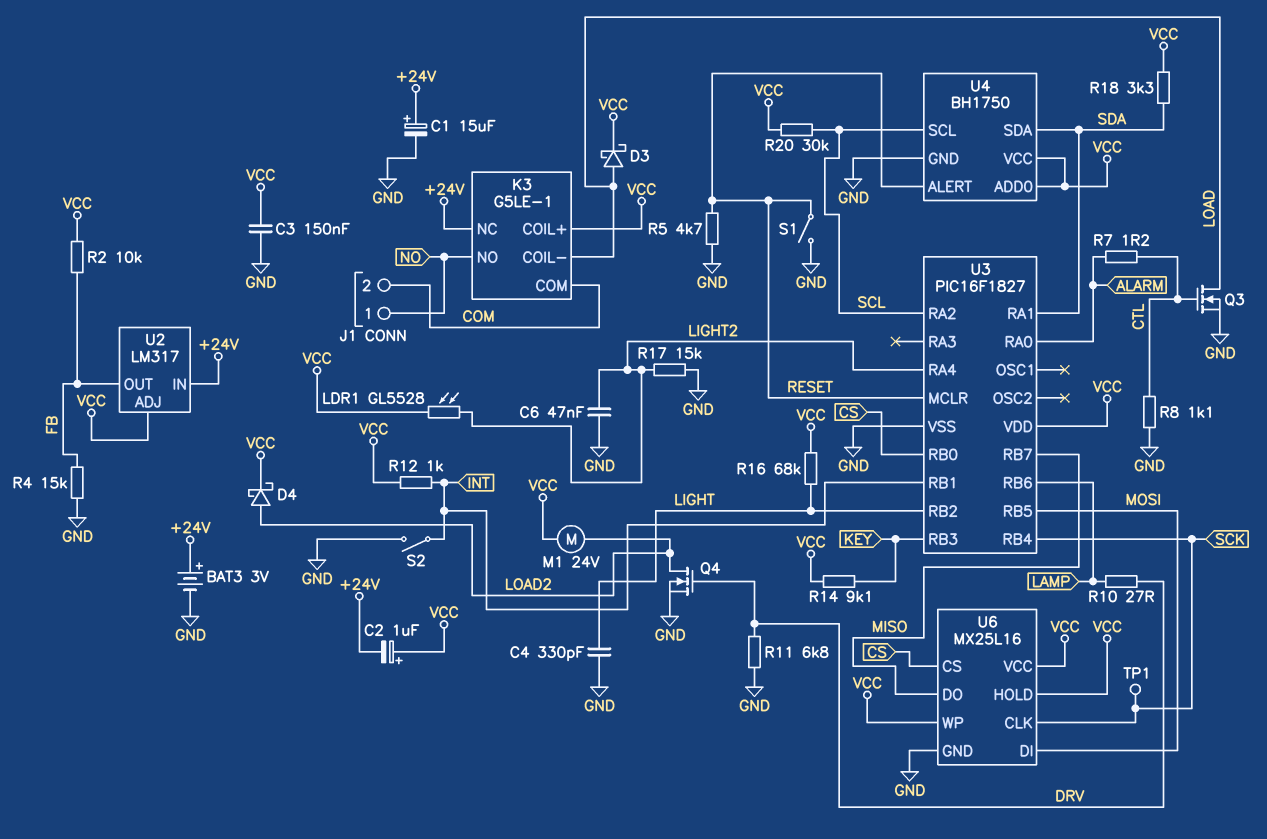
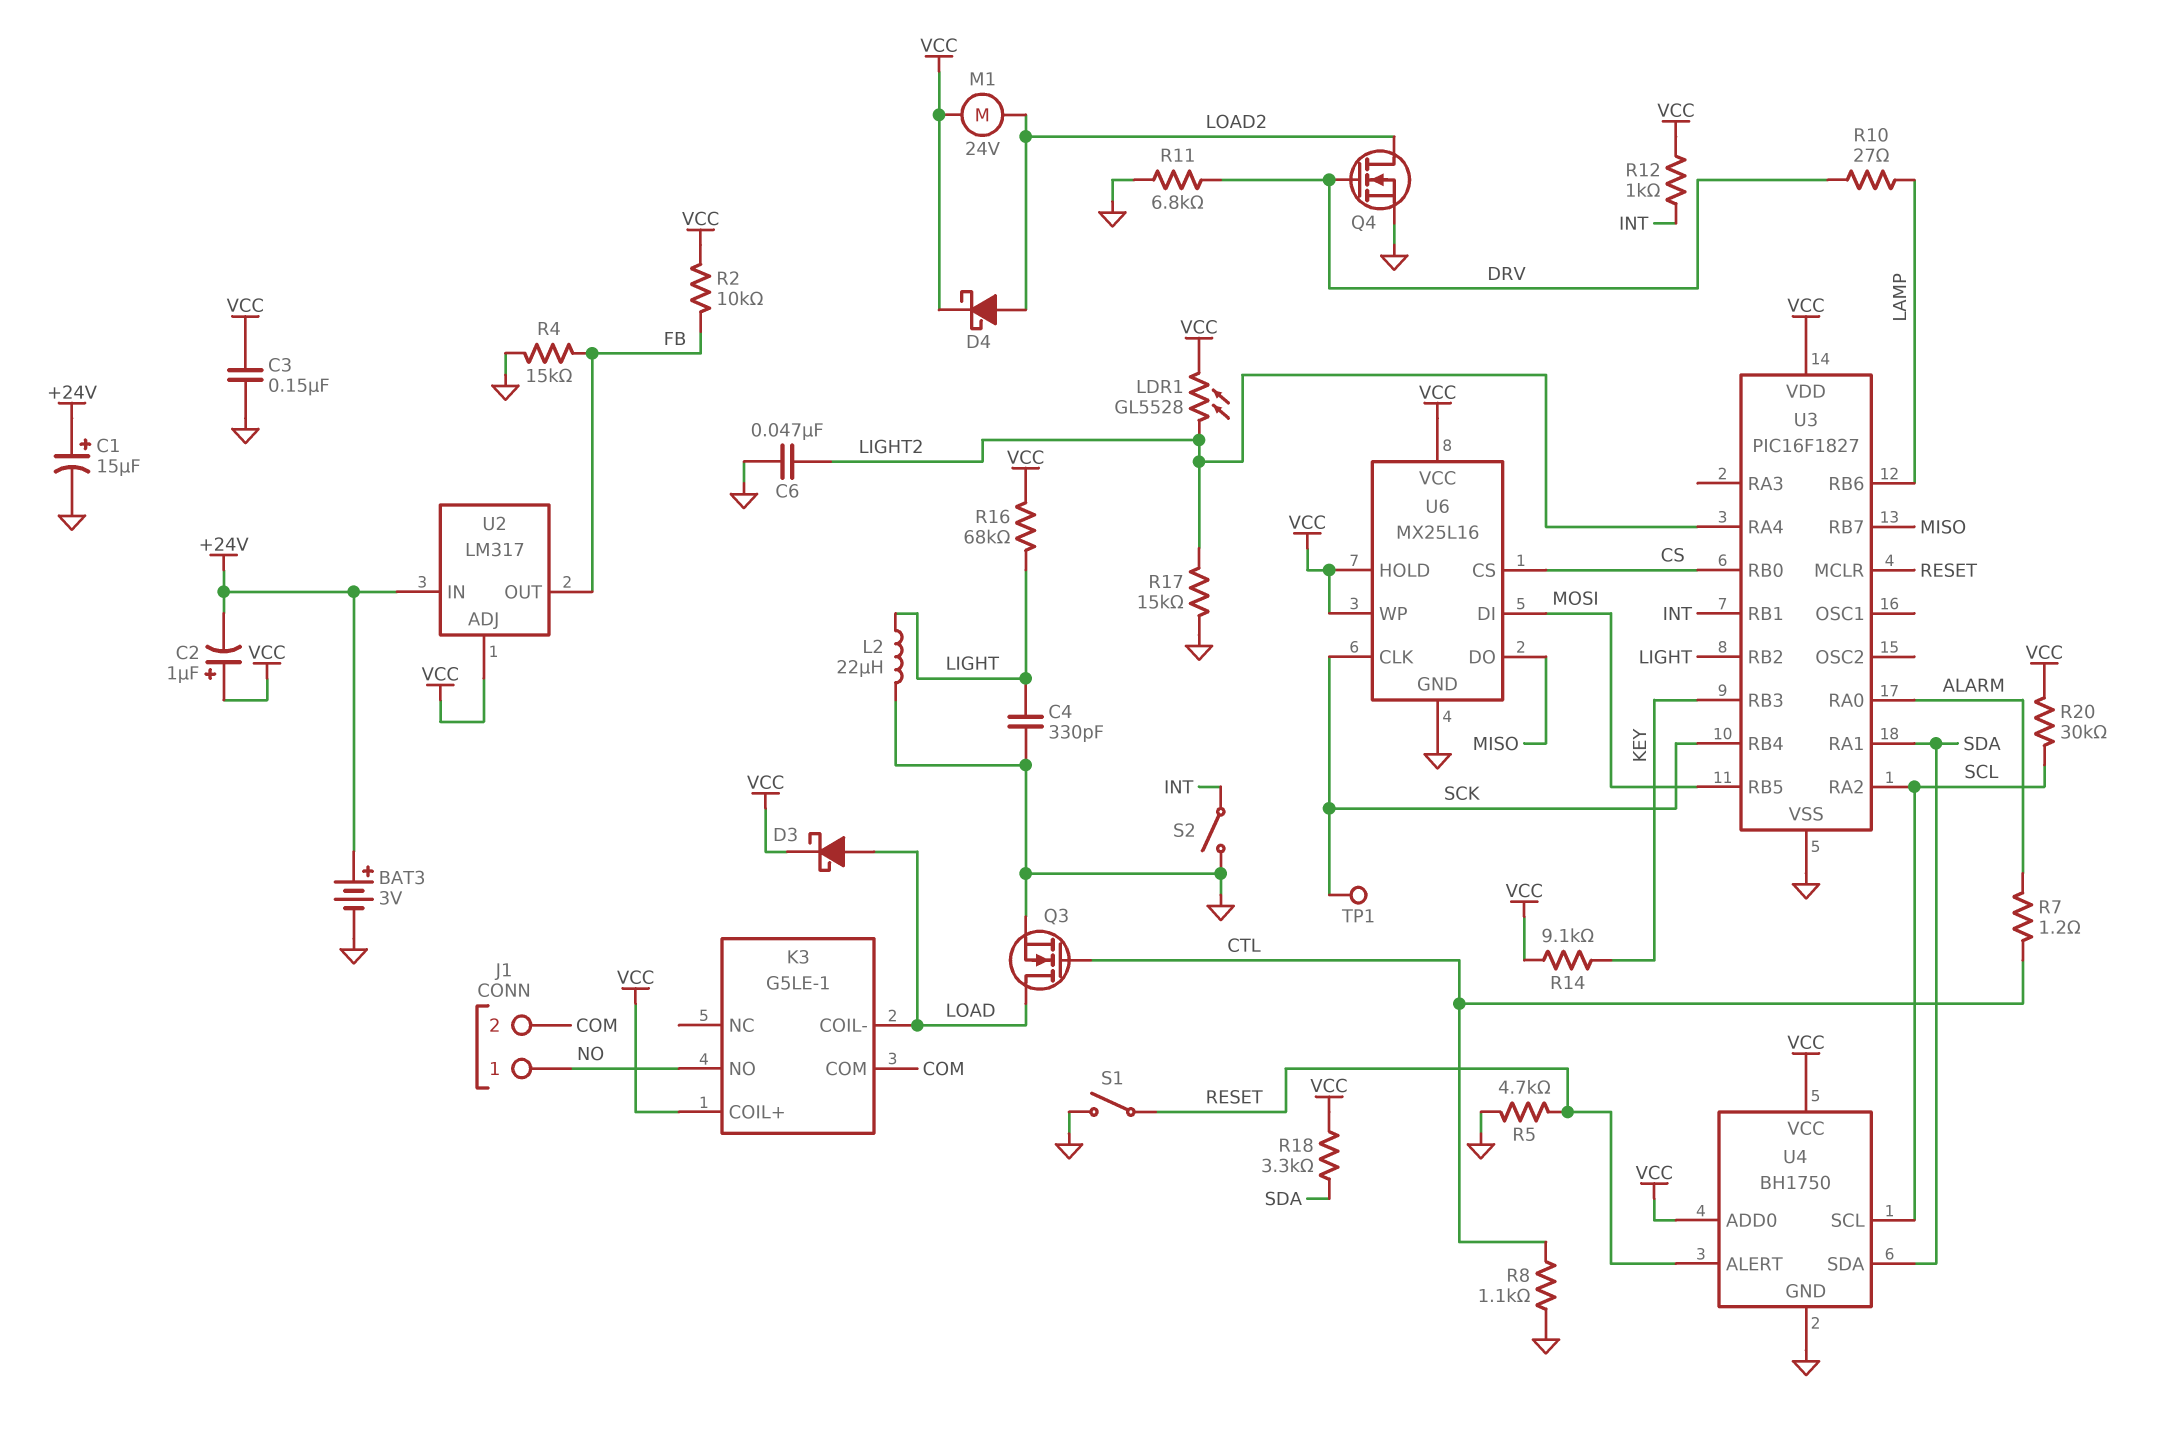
K3 pin NC: +24V -> none
L2: none -> 22uH (GND, LIGHT)

